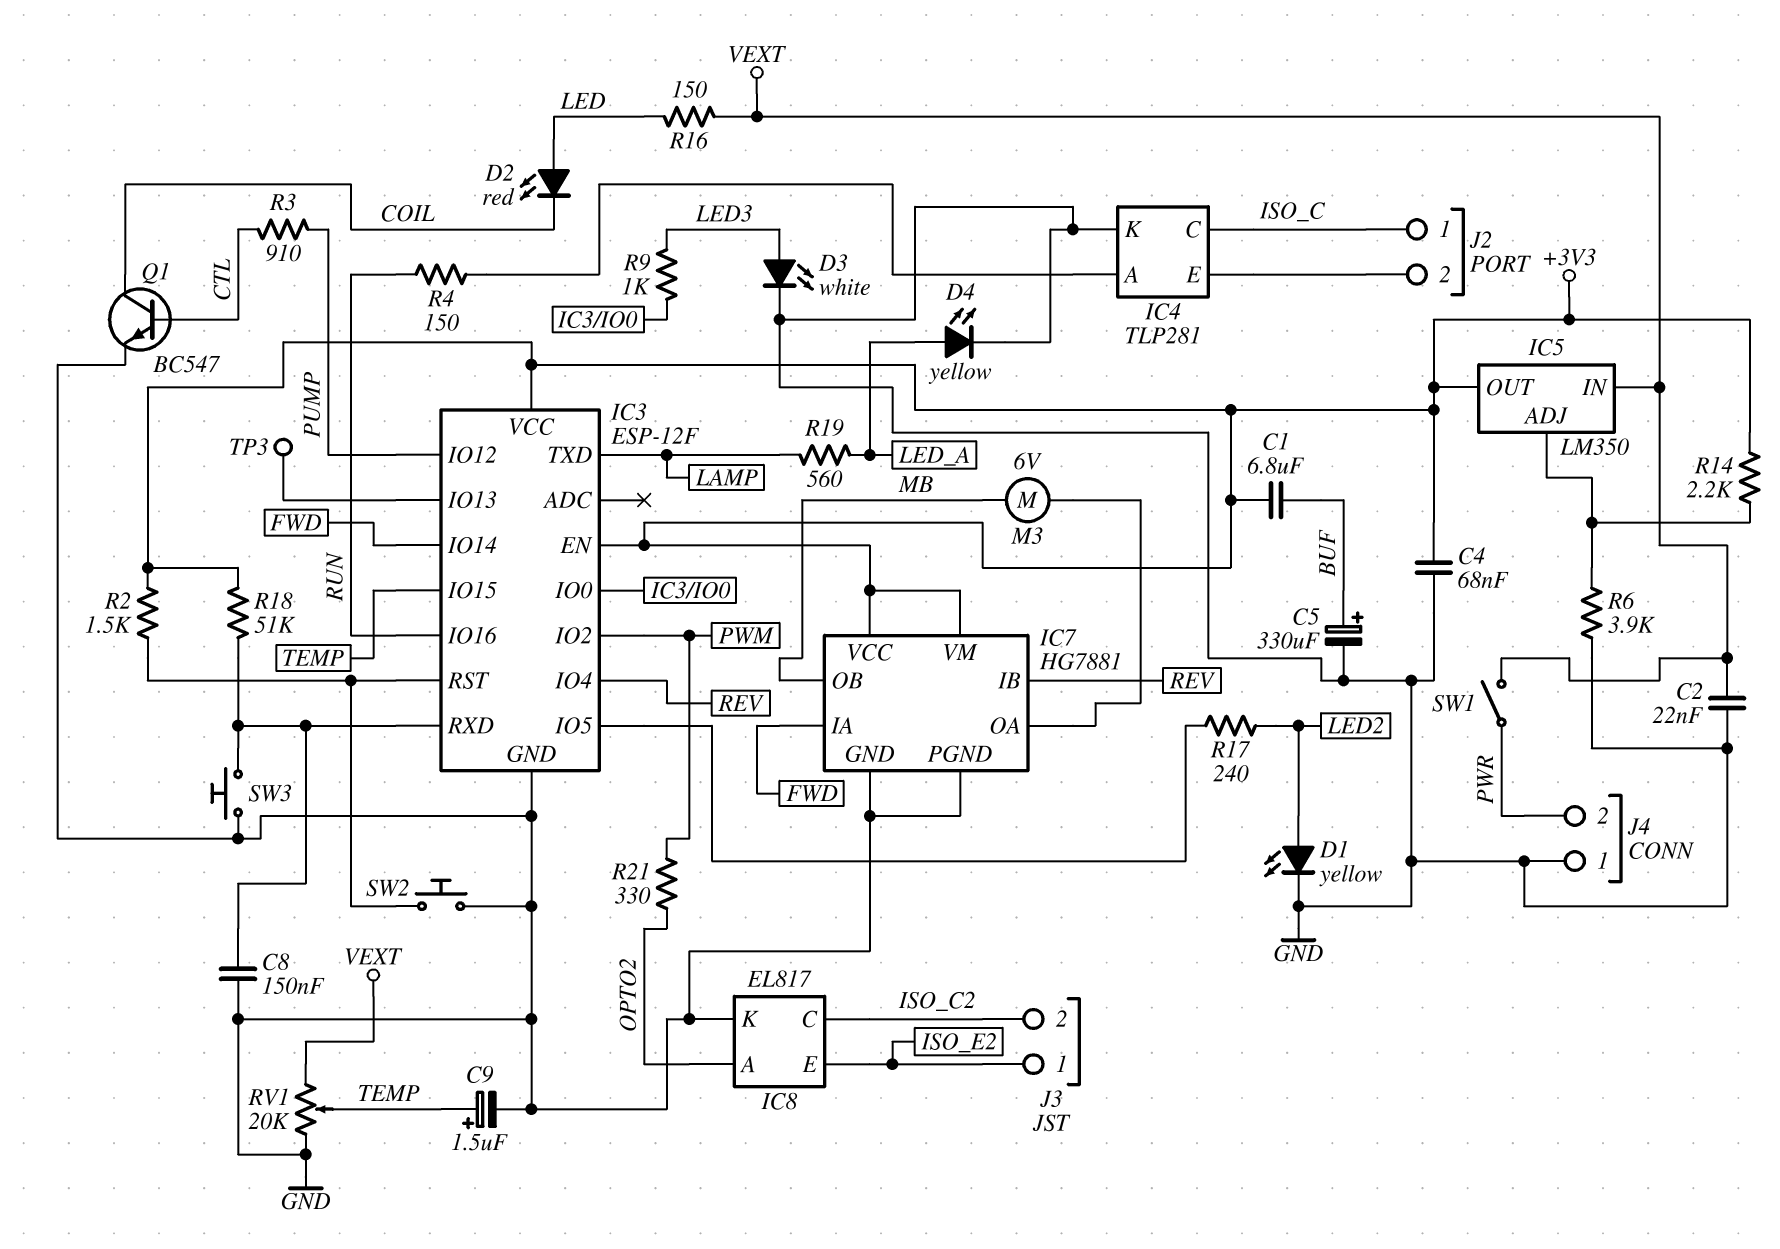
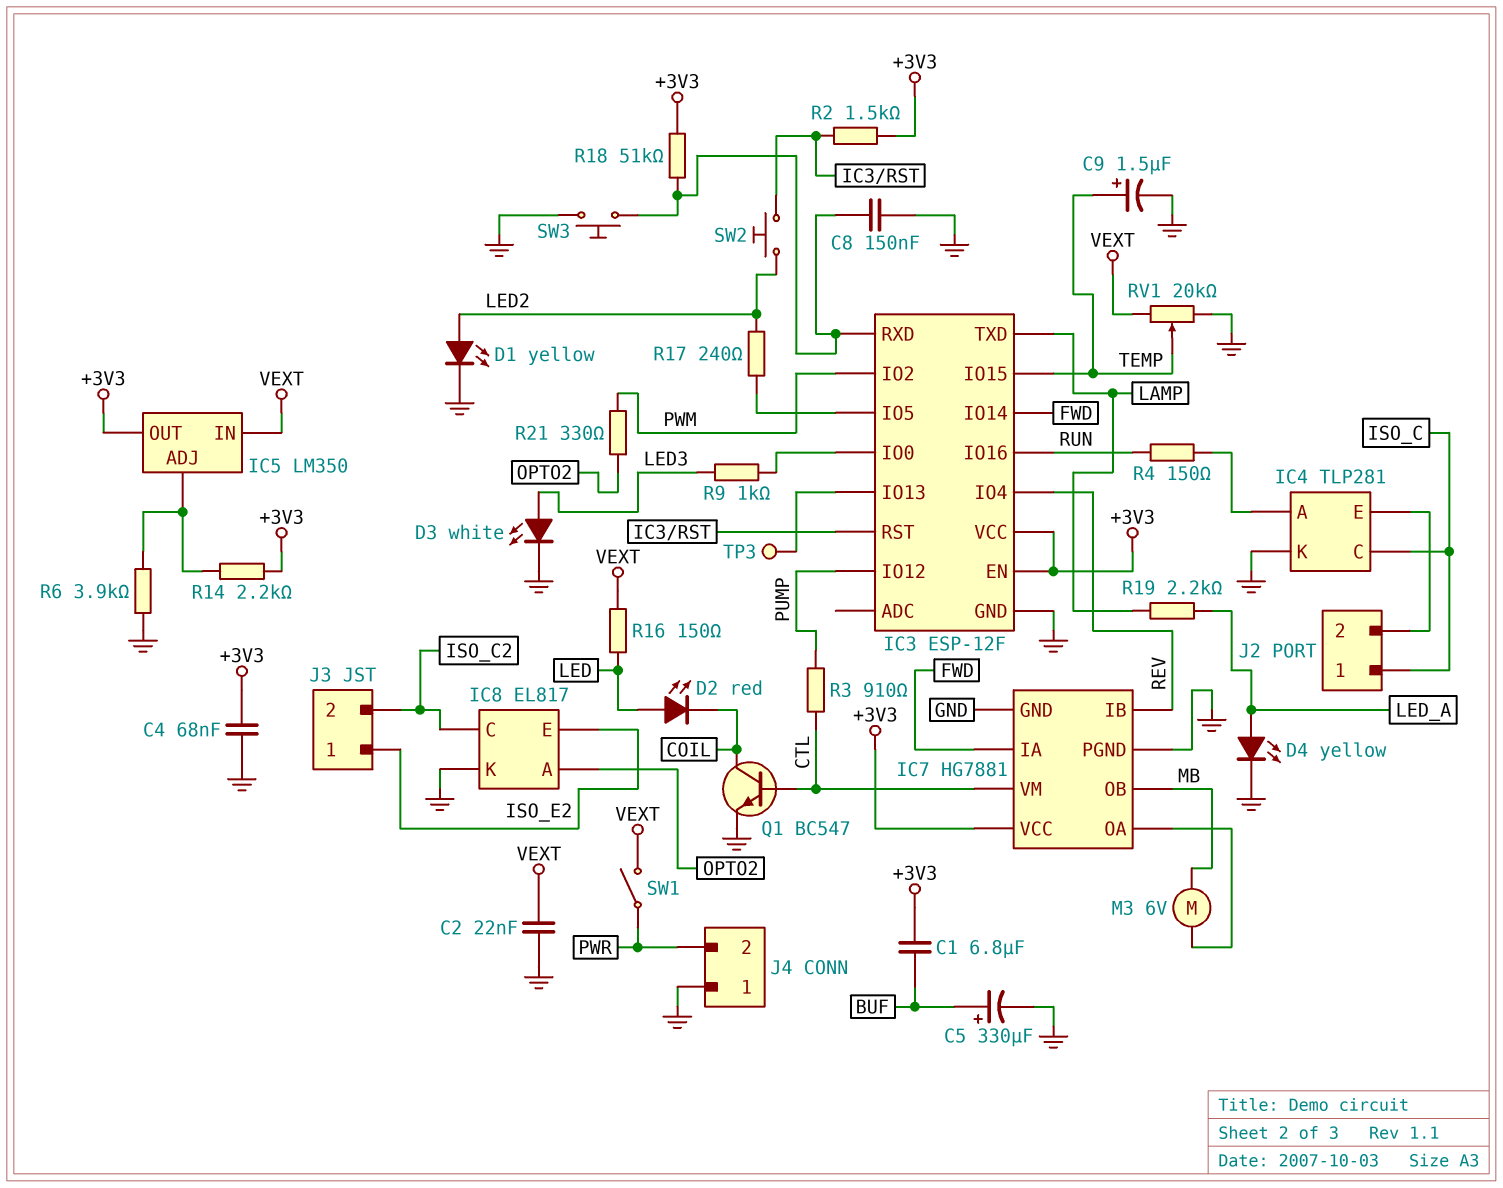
IC7 pin VM: +3V3 -> CTL
R19: 560 (LAMP, LED_A) -> 2.2k (LAMP, LED_A)
SW2: button (GND, IC3/RST) -> button (IC3/RST, LED2)

